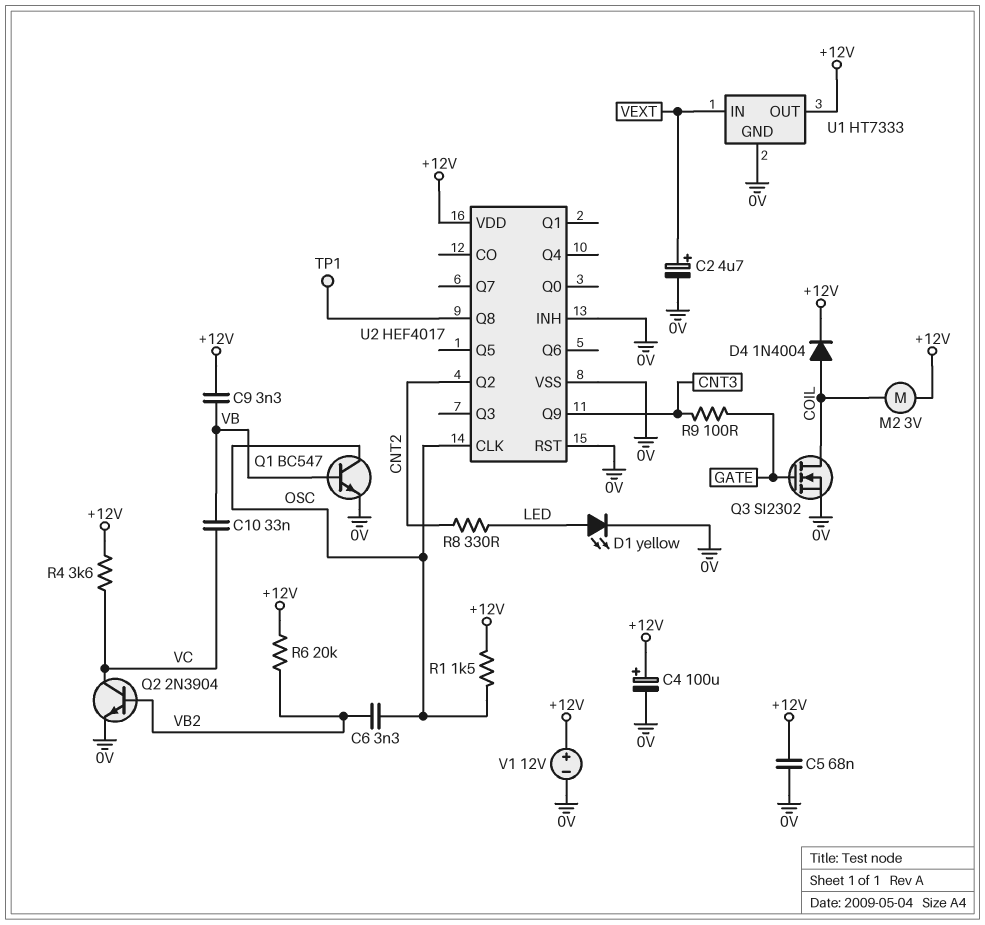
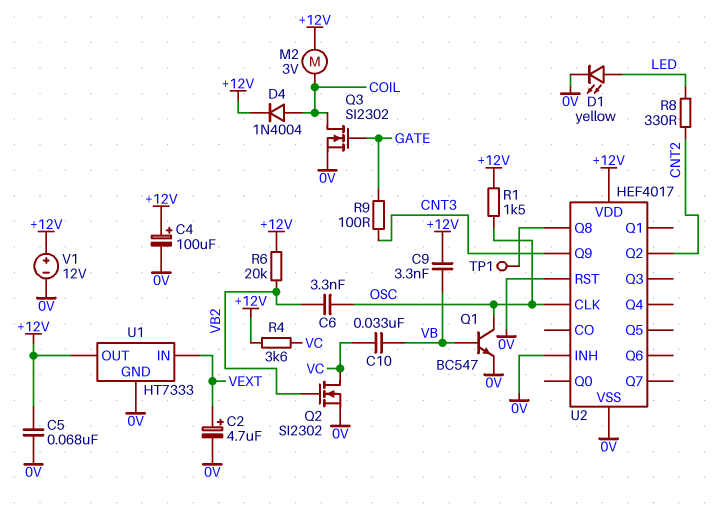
Q2: NPN 2N3904 (B VB2, C VC, E 0V) -> NMOS SI2302 (G VB2, D VC, S 0V)

